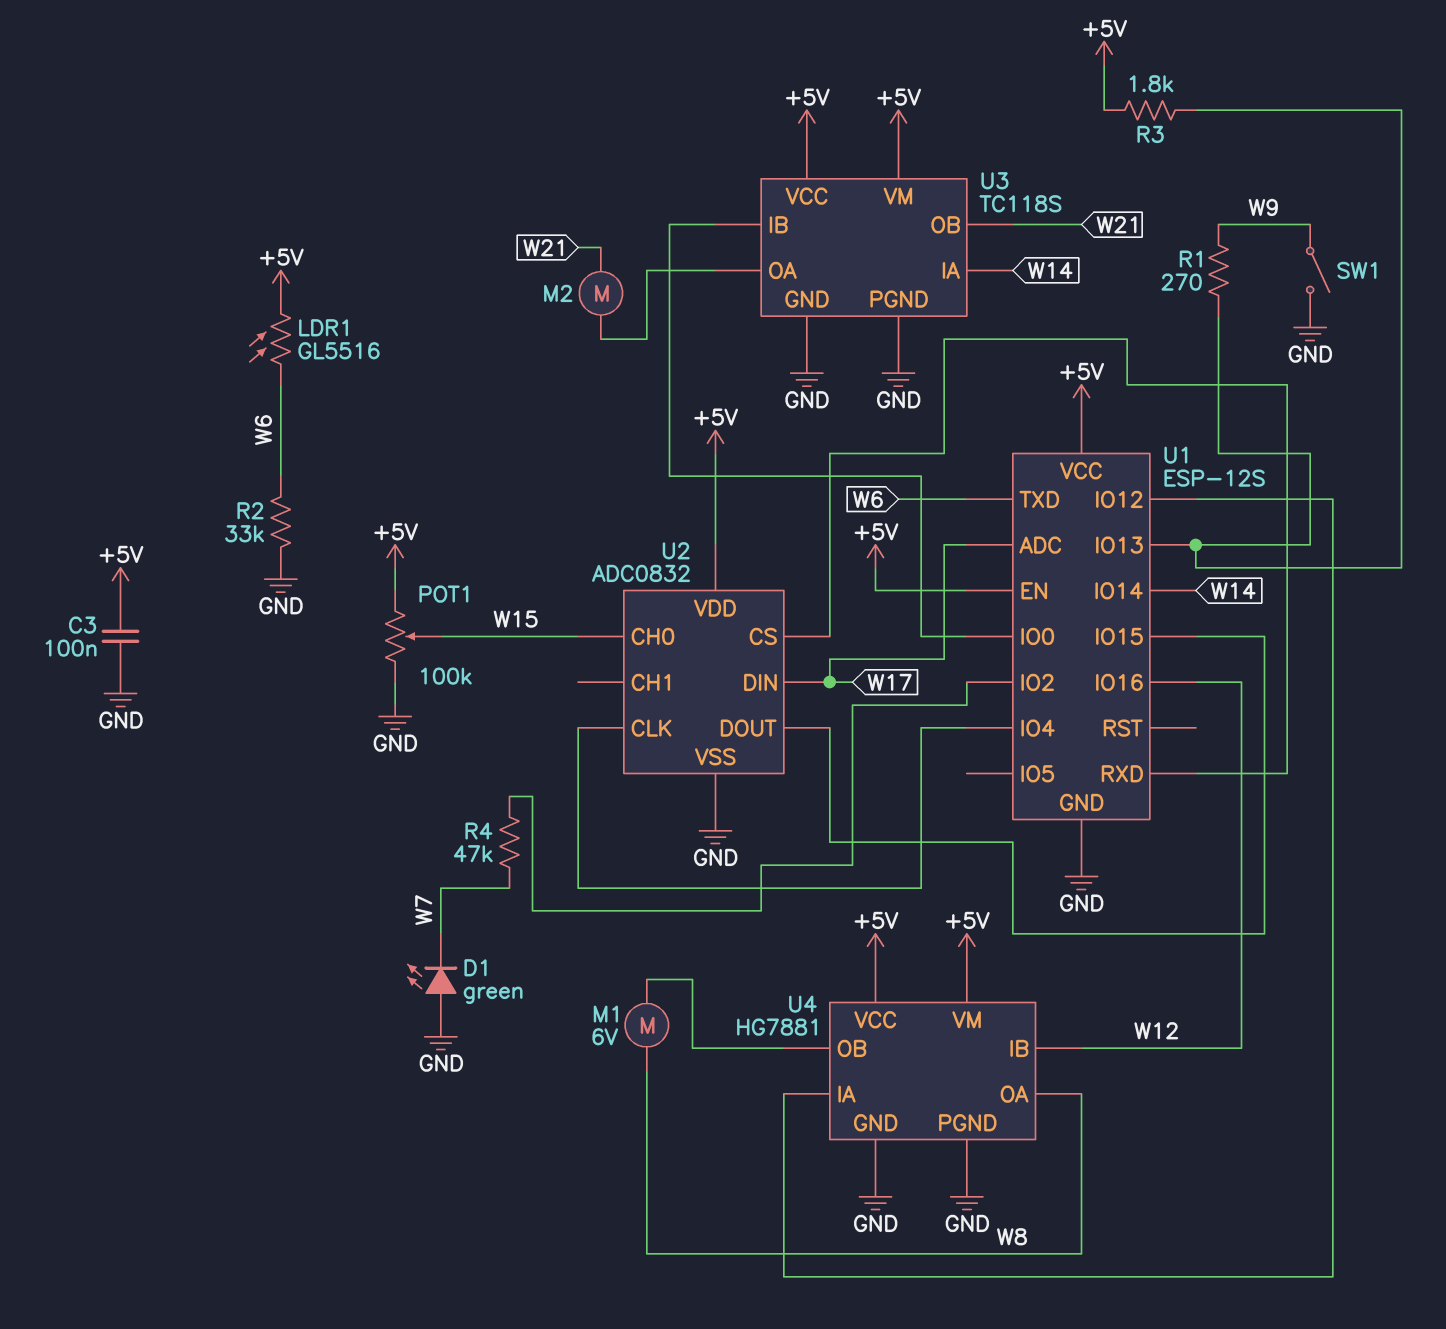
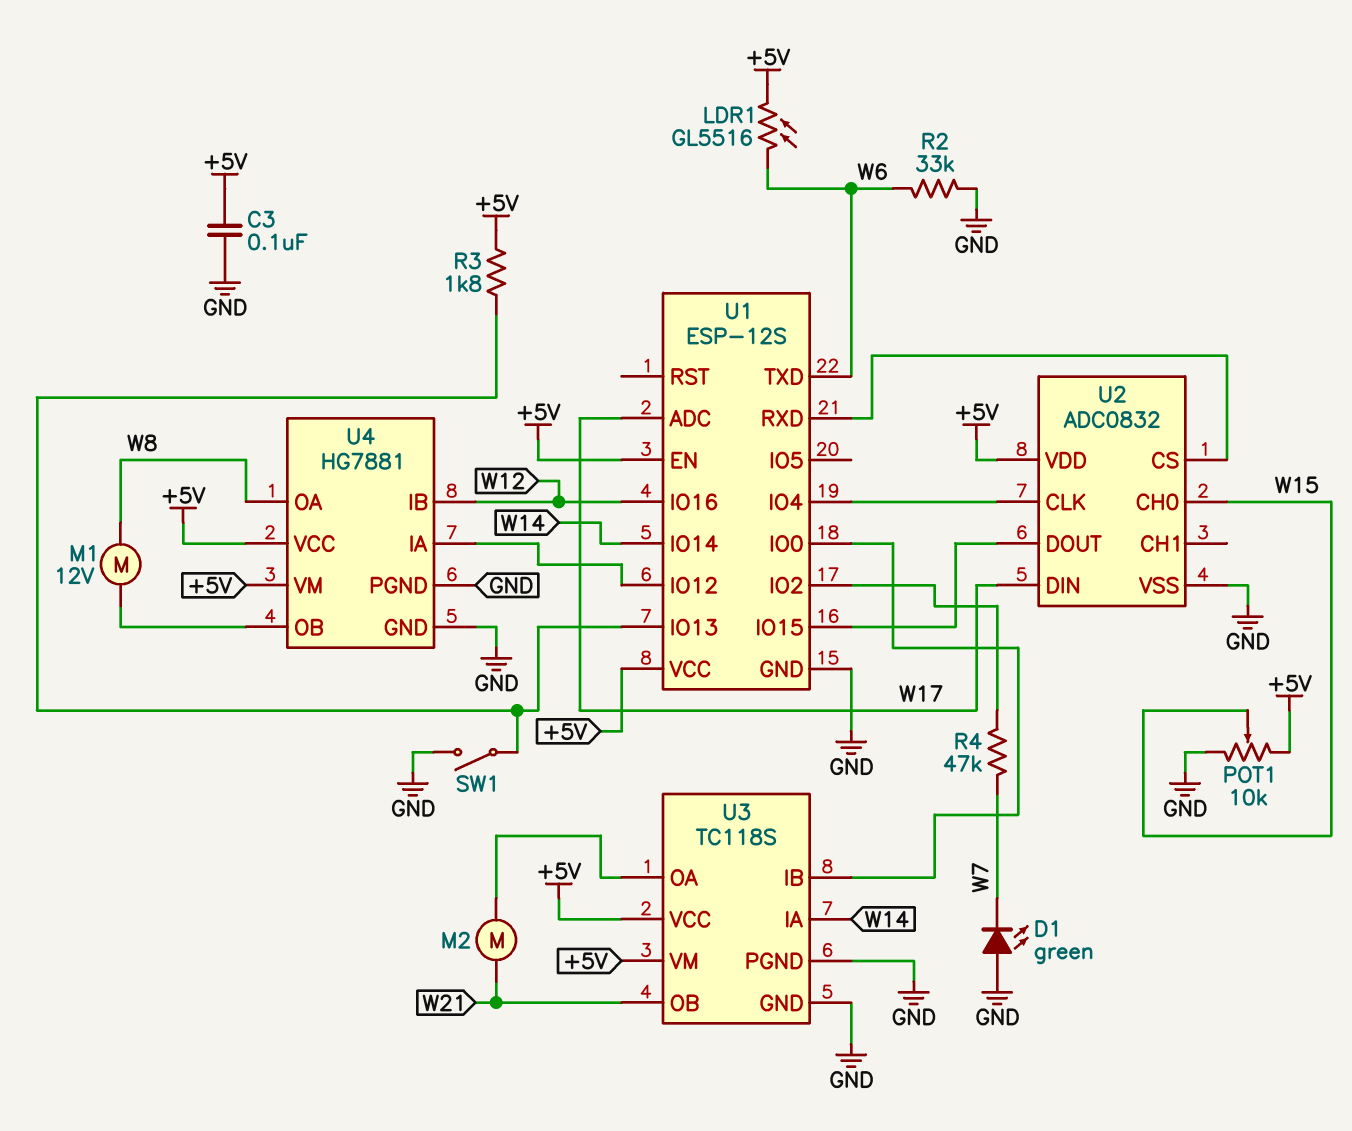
M1: motor 6V (U4/OB, W8) -> motor 12V (U4/OB, W8)
POT1: 100k (+5V, GND, wiper W15) -> 10k (+5V, GND, wiper W15)
R1: 270 (U1/IO13, W9) -> none
SW1: switch (GND, W9) -> switch (GND, U1/IO13)

